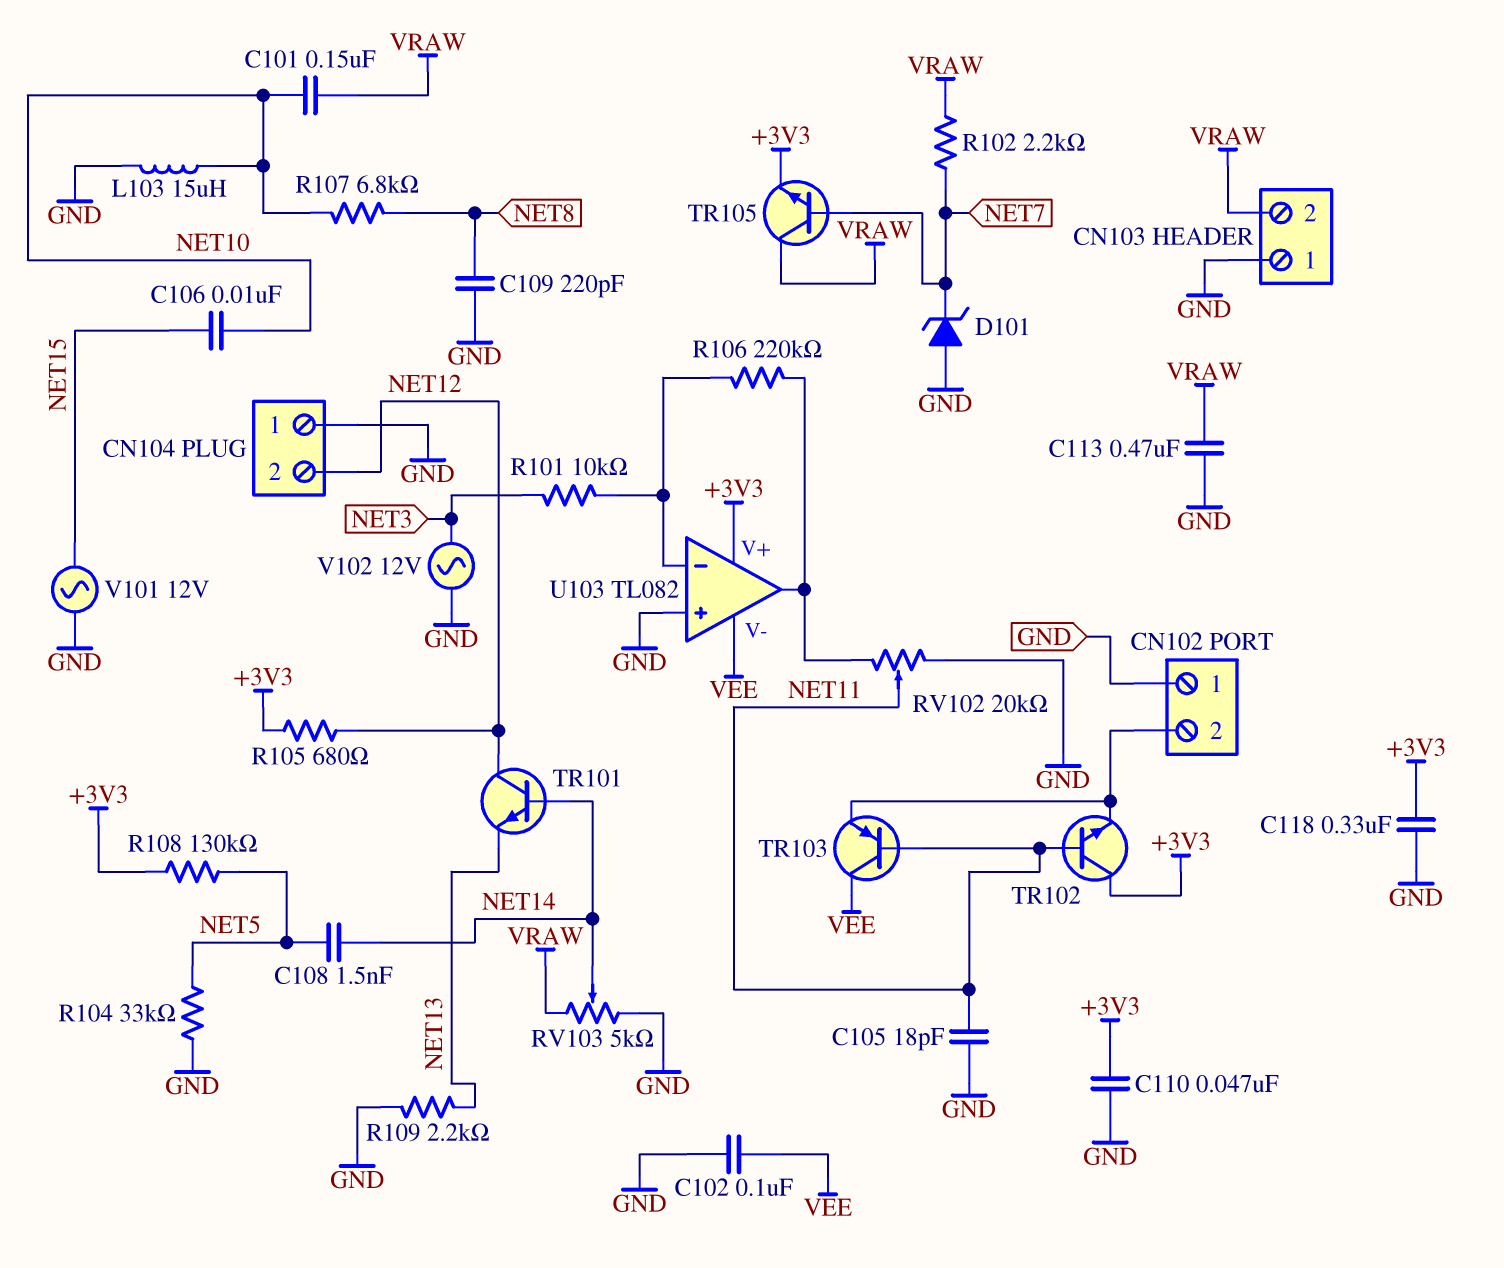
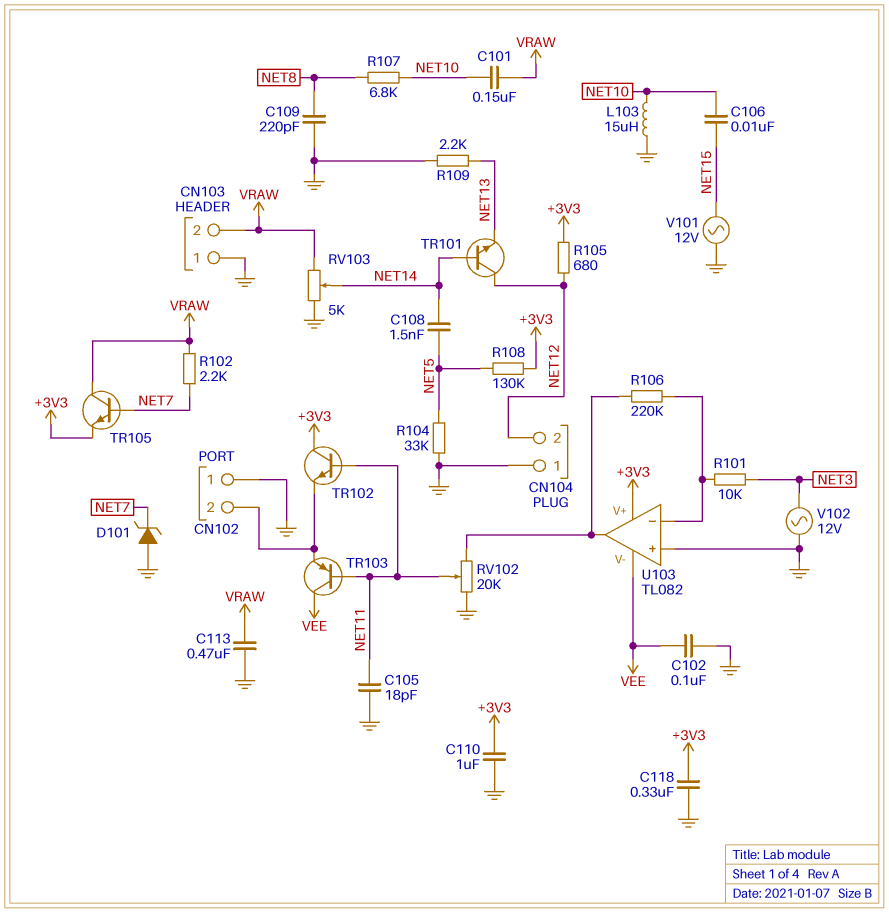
C110: 47nF (+3V3, GND) -> 1uF (+3V3, GND)

